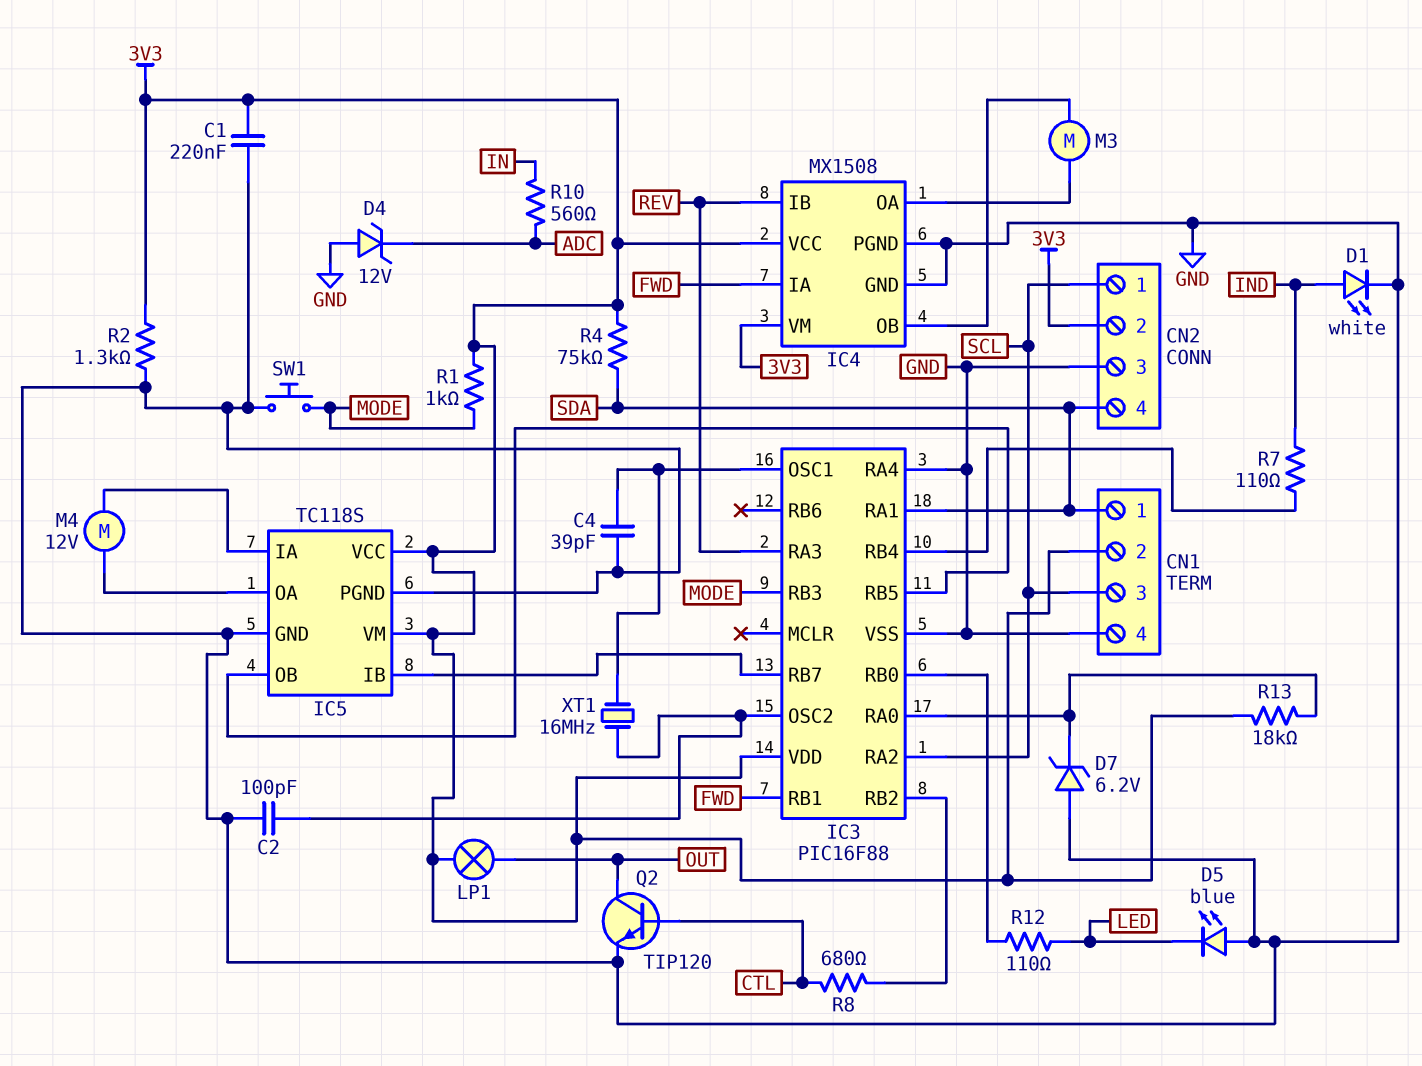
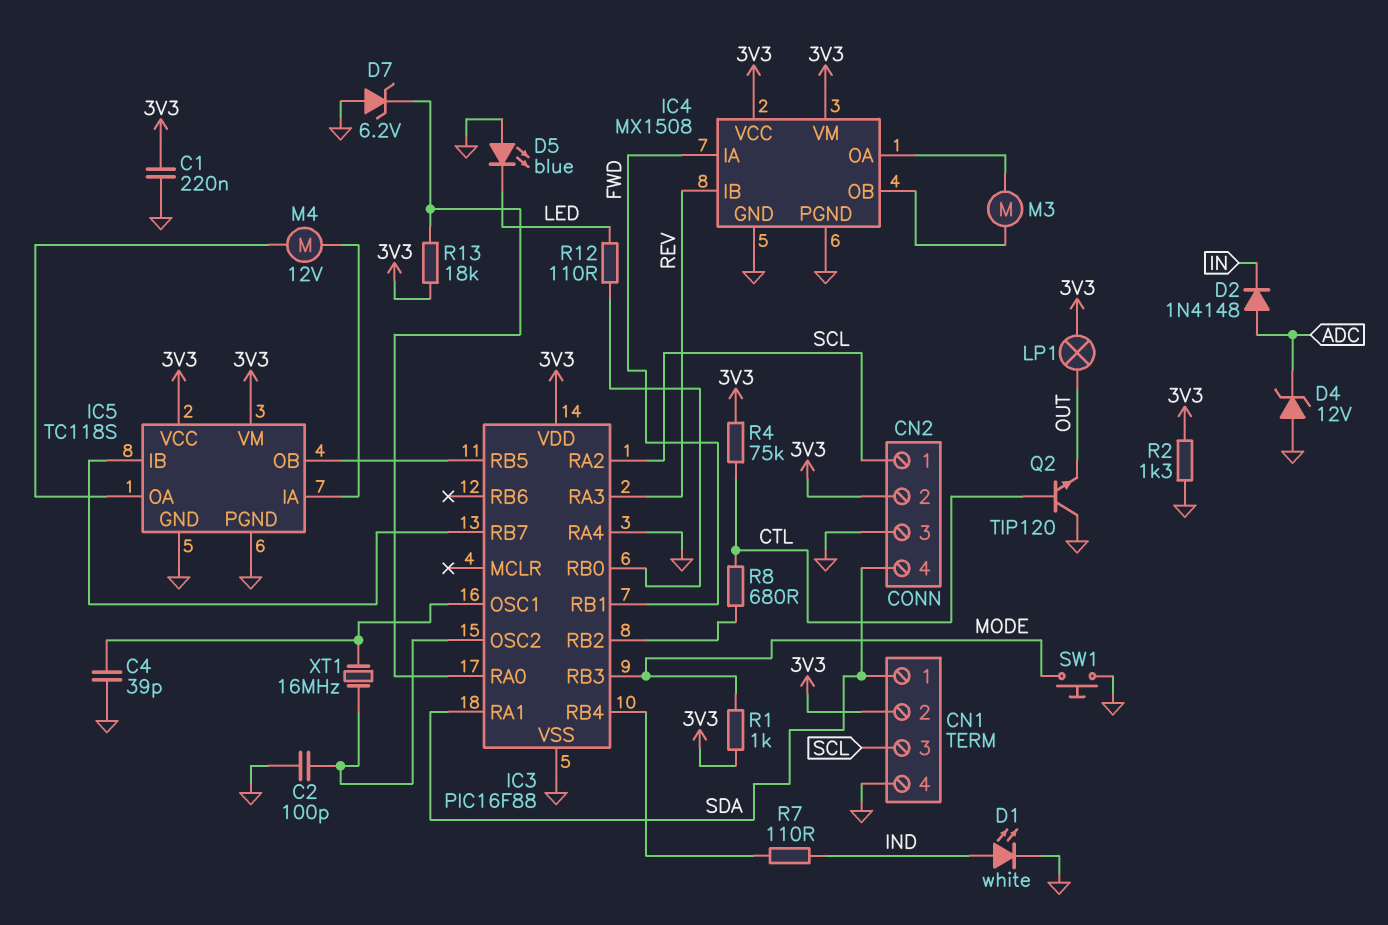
D2: none -> diode 1N4148 (A ADC, K IN)
Q2: NPN TIP120 (B CTL, C OUT, E GND) -> NPN TIP120 (B CTL, C GND, E OUT)
R4: 75k (3V3, SDA) -> 75k (3V3, CTL)
R10: 560 (ADC, IN) -> none

